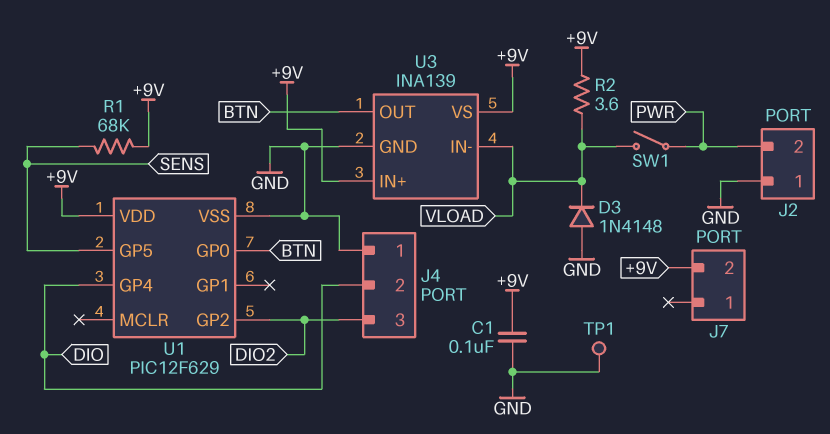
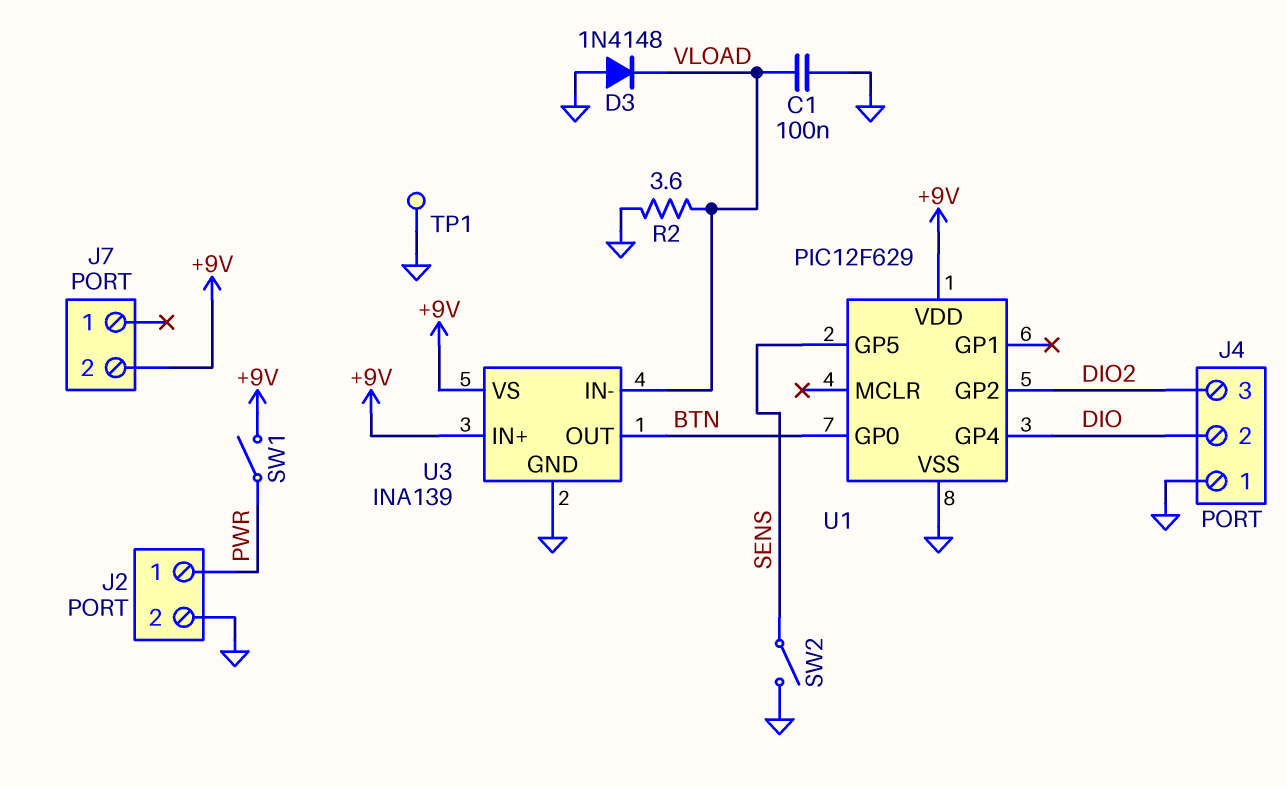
C1: 100nF (+9V, GND) -> 100nF (GND, VLOAD)
J2 pin 1: GND -> PWR
J2 pin 2: PWR -> GND
R1: 68k (+9V, SENS) -> none
R2: 3.6 (+9V, VLOAD) -> 3.6 (GND, VLOAD)
SW1: switch (PWR, VLOAD) -> switch (+9V, PWR)
SW2: none -> switch (GND, SENS)

